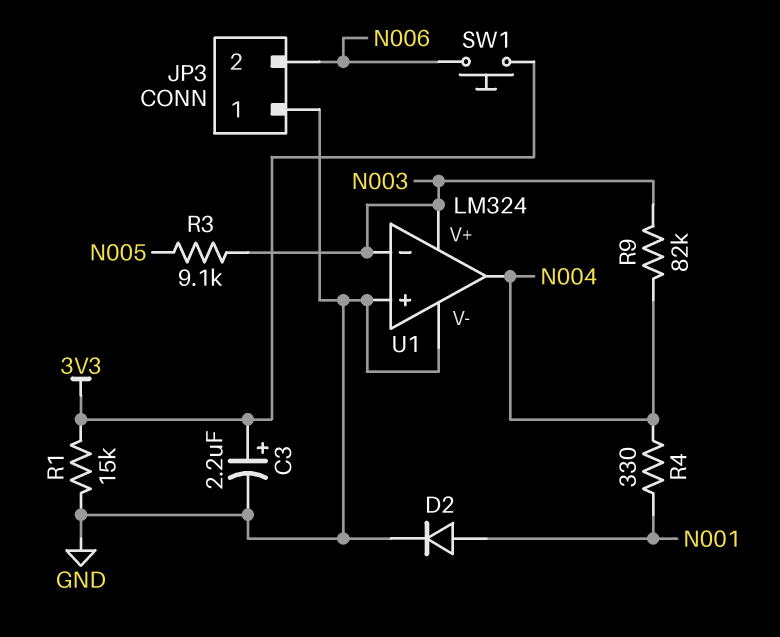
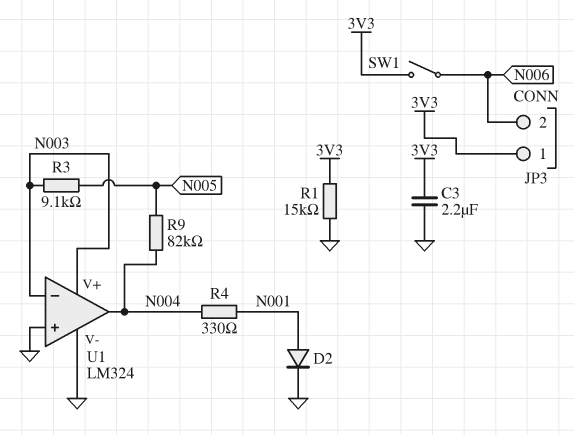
C3: 2.2uF (plus 3V3, minus GND) -> 2.2uF (3V3, GND)
JP3 pin 1: GND -> 3V3
R9: 82k (N003, N004) -> 82k (N004, N005)
SW1: button (3V3, N006) -> switch (3V3, N006)

